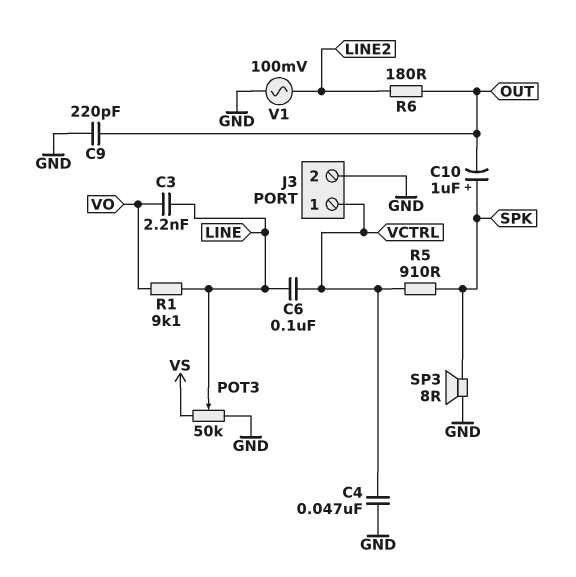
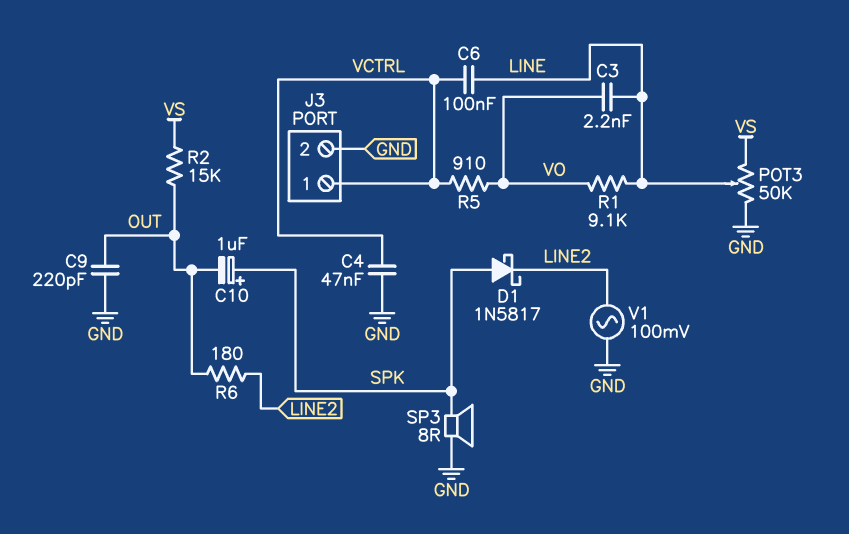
D1: none -> schottky 1N5817 (A SPK, K LINE2)
R2: none -> 15k (OUT, VS)
R5: 910 (SPK, VCTRL) -> 910 (VCTRL, VO)

